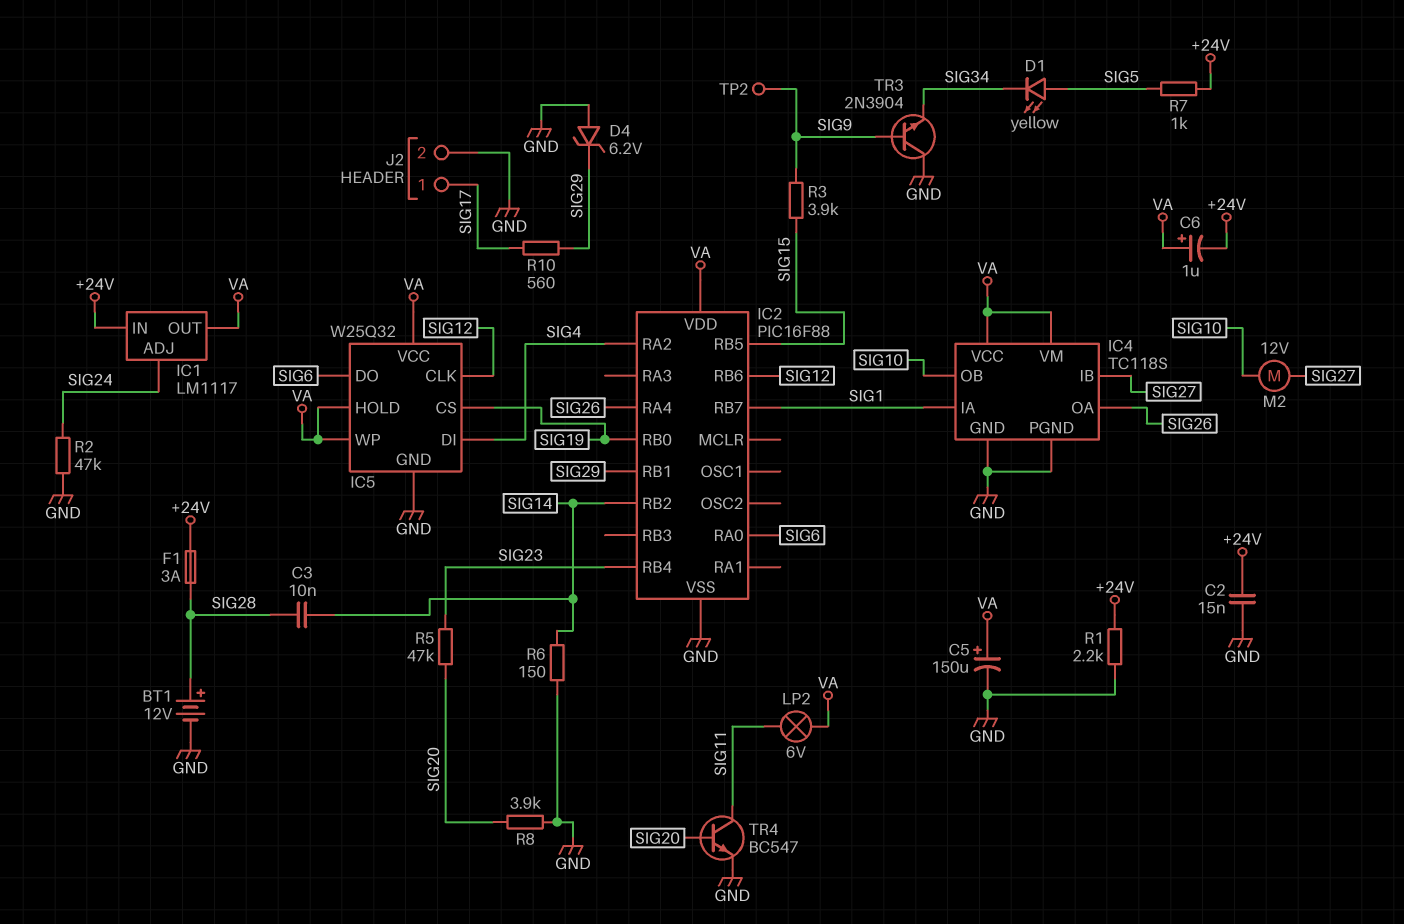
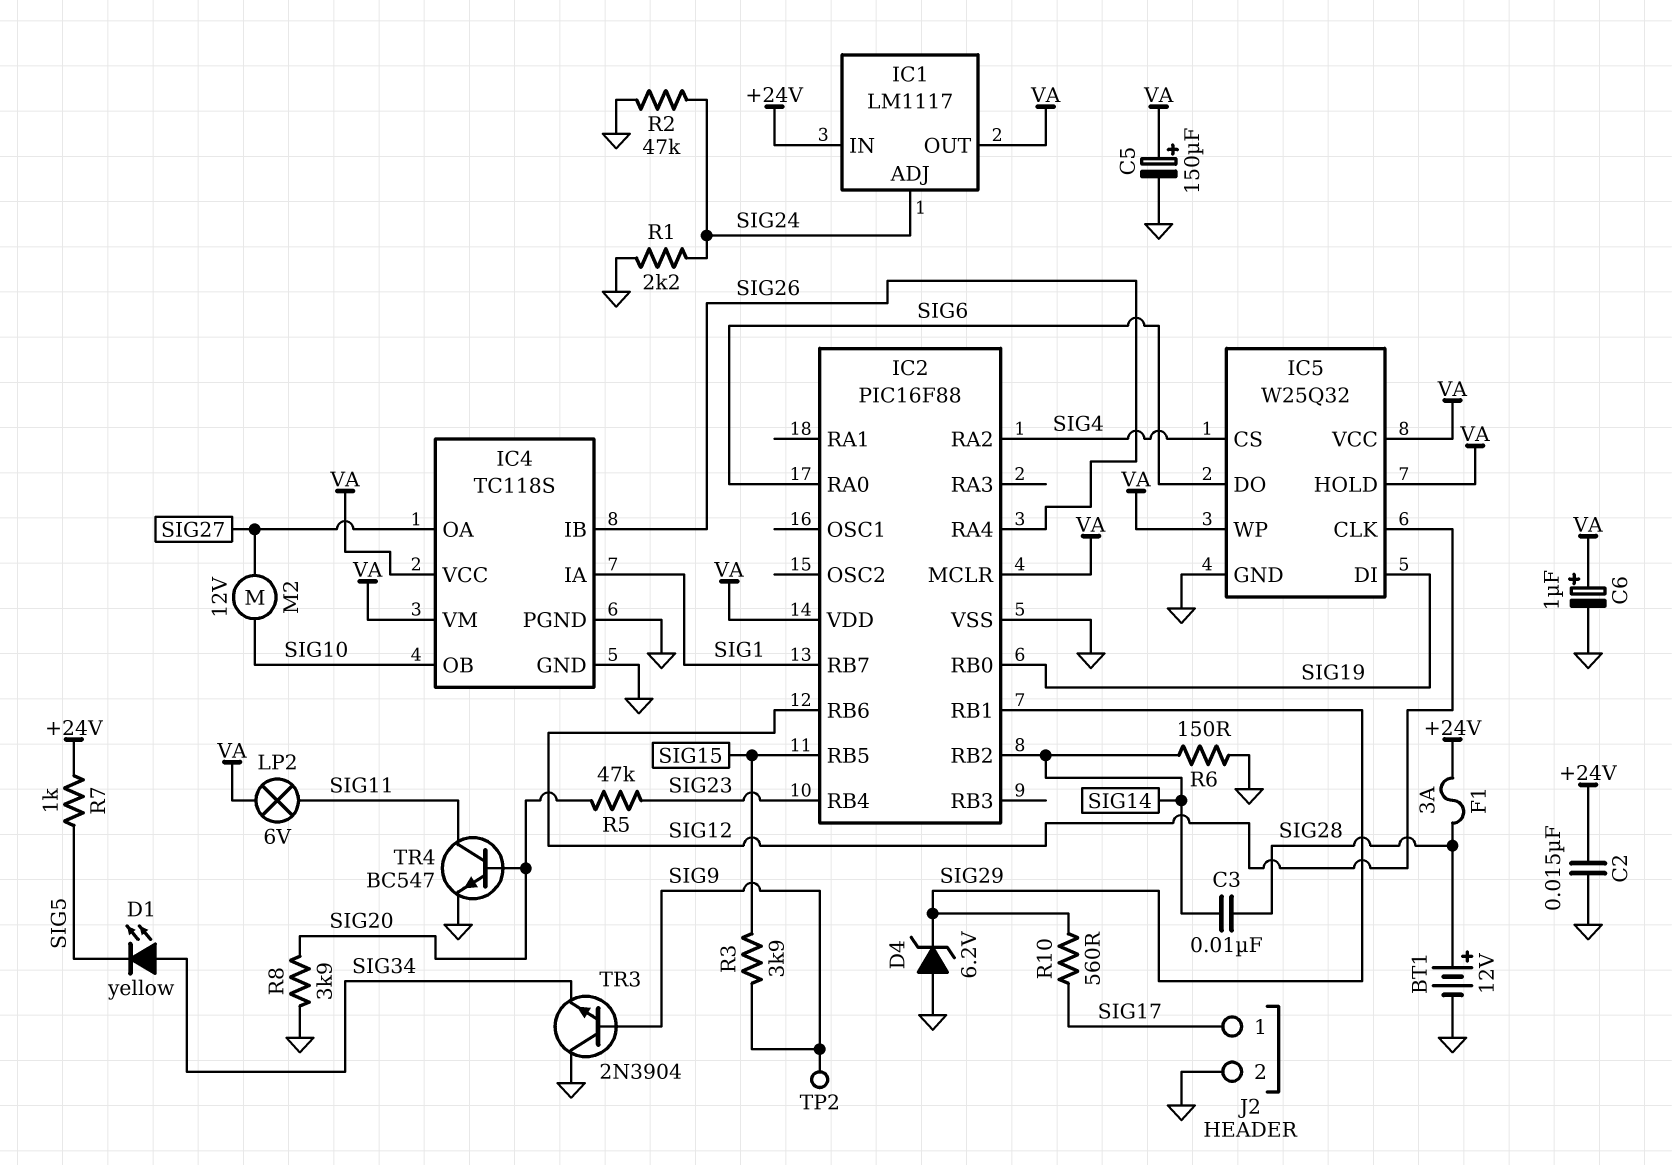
C6: 1uF (plus VA, minus +24V) -> 1uF (plus VA, minus GND)
D1: LED yellow (A SIG5, K SIG34) -> LED yellow (A SIG34, K SIG5)
IC2 pin MCLR: none -> VA
IC4 pin IB: SIG27 -> SIG26
IC4 pin OA: SIG26 -> SIG27
IC5 pin CS: SIG19 -> SIG4
IC5 pin DI: SIG4 -> SIG19
R1: 2.2k (+24V, GND) -> 2.2k (GND, SIG24)

